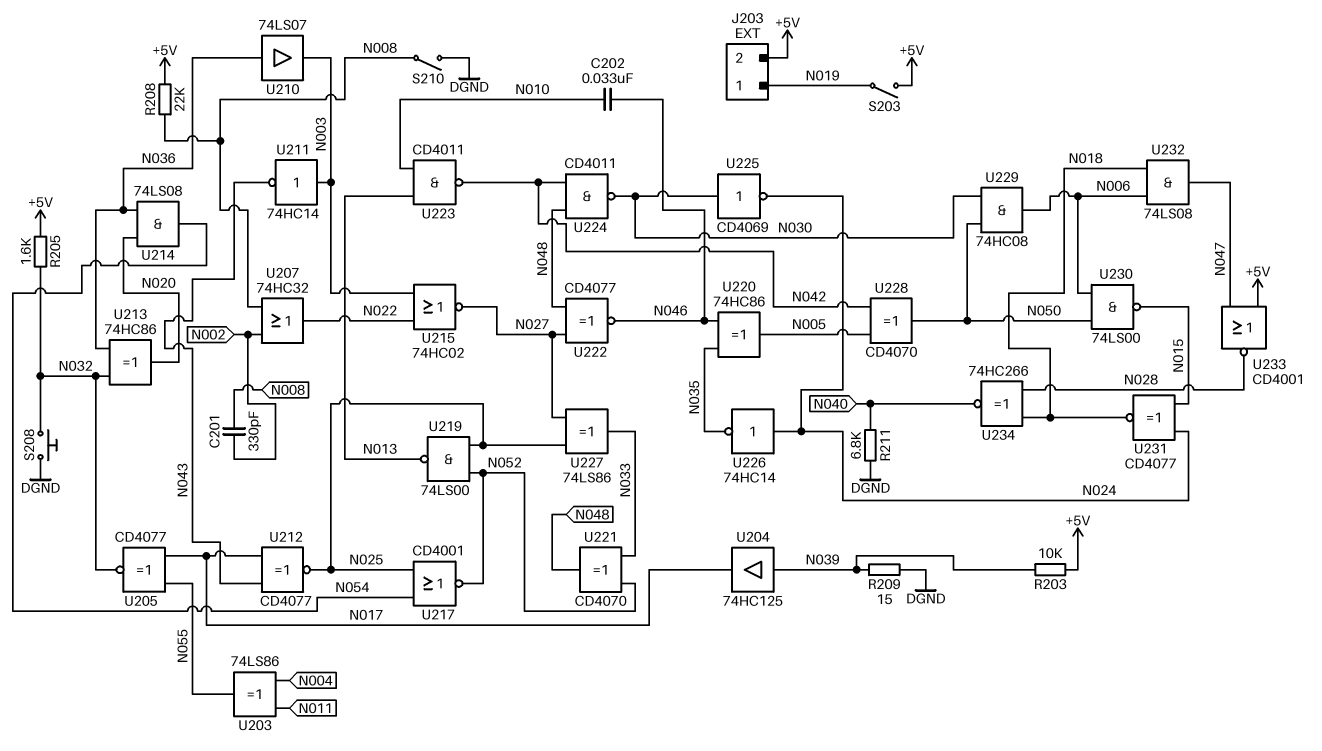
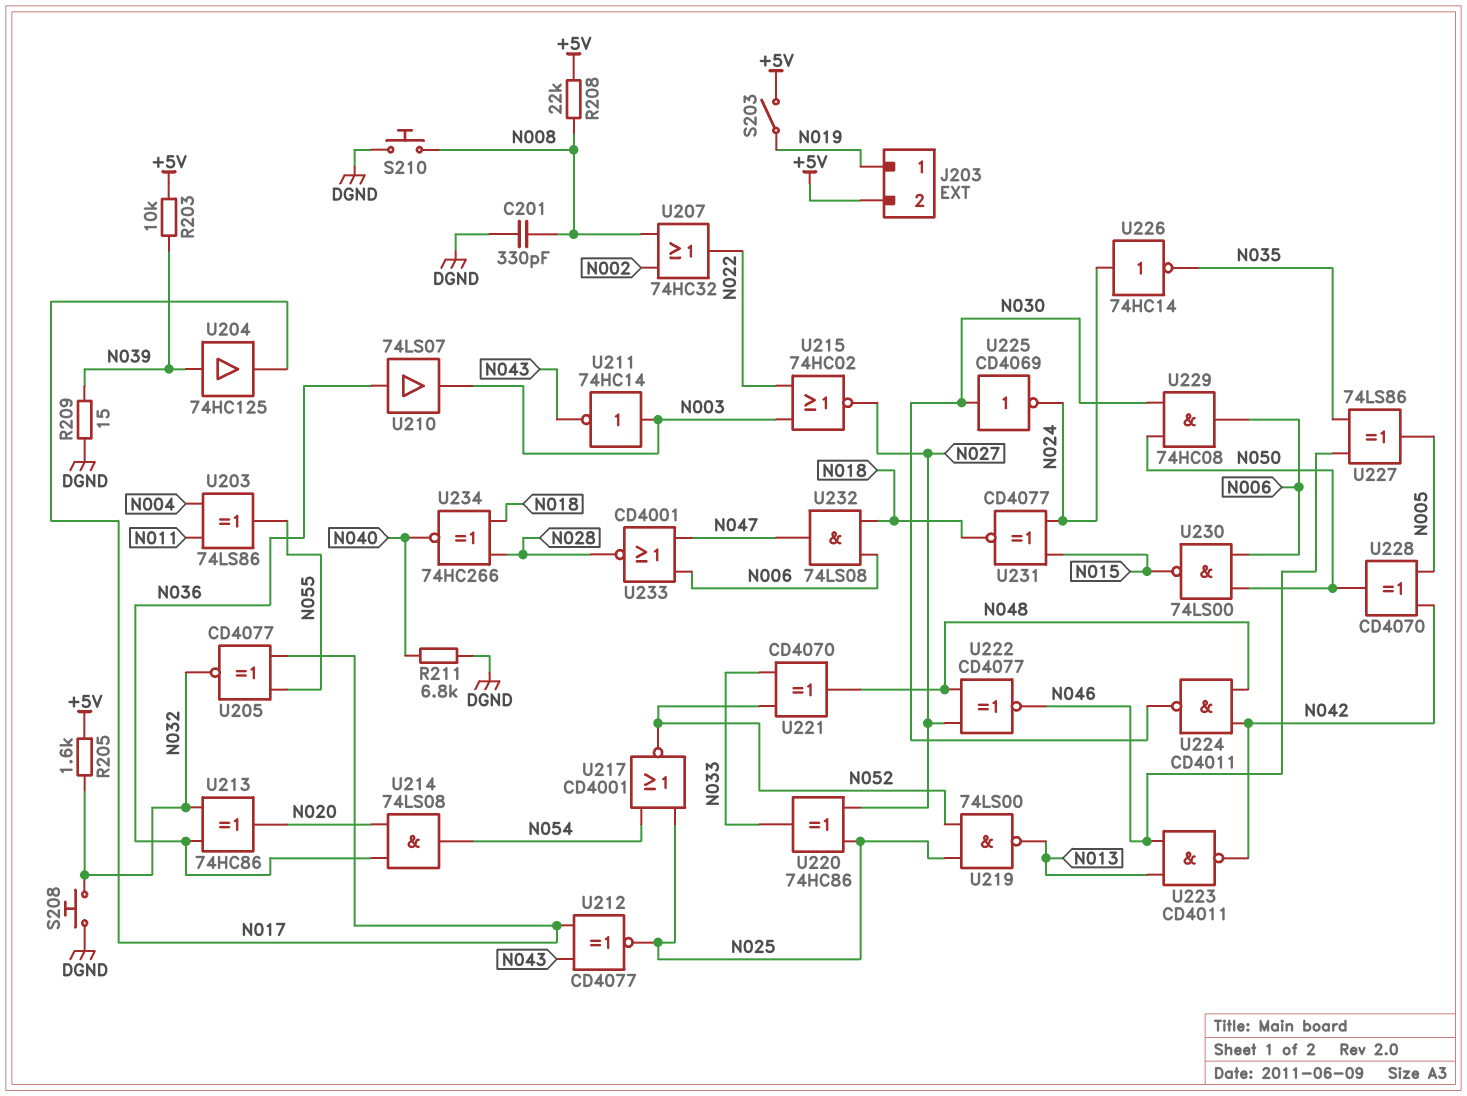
C201: 330pF (N002, N008) -> 330pF (DGND, N008)
C202: 33nF (N010, N046) -> none
S210: switch (DGND, N008) -> button (DGND, N008)
U220: XOR 74HC86 (in N035, in N046, out N005) -> XOR 74HC86 (in N025, in N027, out N033)
U223: NAND CD4011 (in N010, in N013, out N042) -> NAND CD4011 (in N013, in N046, out N042)
U227: XOR 74LS86 (in N025, in N027, out N033) -> XOR 74LS86 (in N035, in N046, out N005)
U233: NOR CD4001 (in +5V, in N047, out N028) -> NOR CD4001 (in N006, in N047, out N028)

